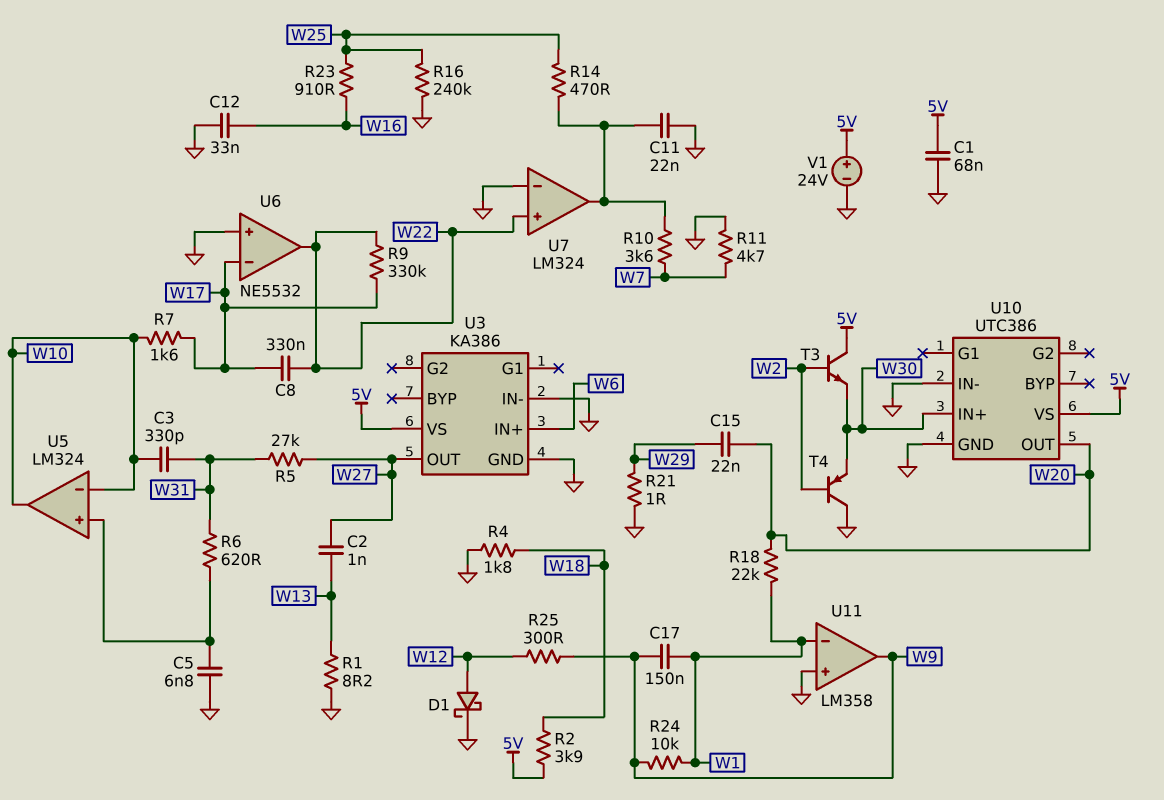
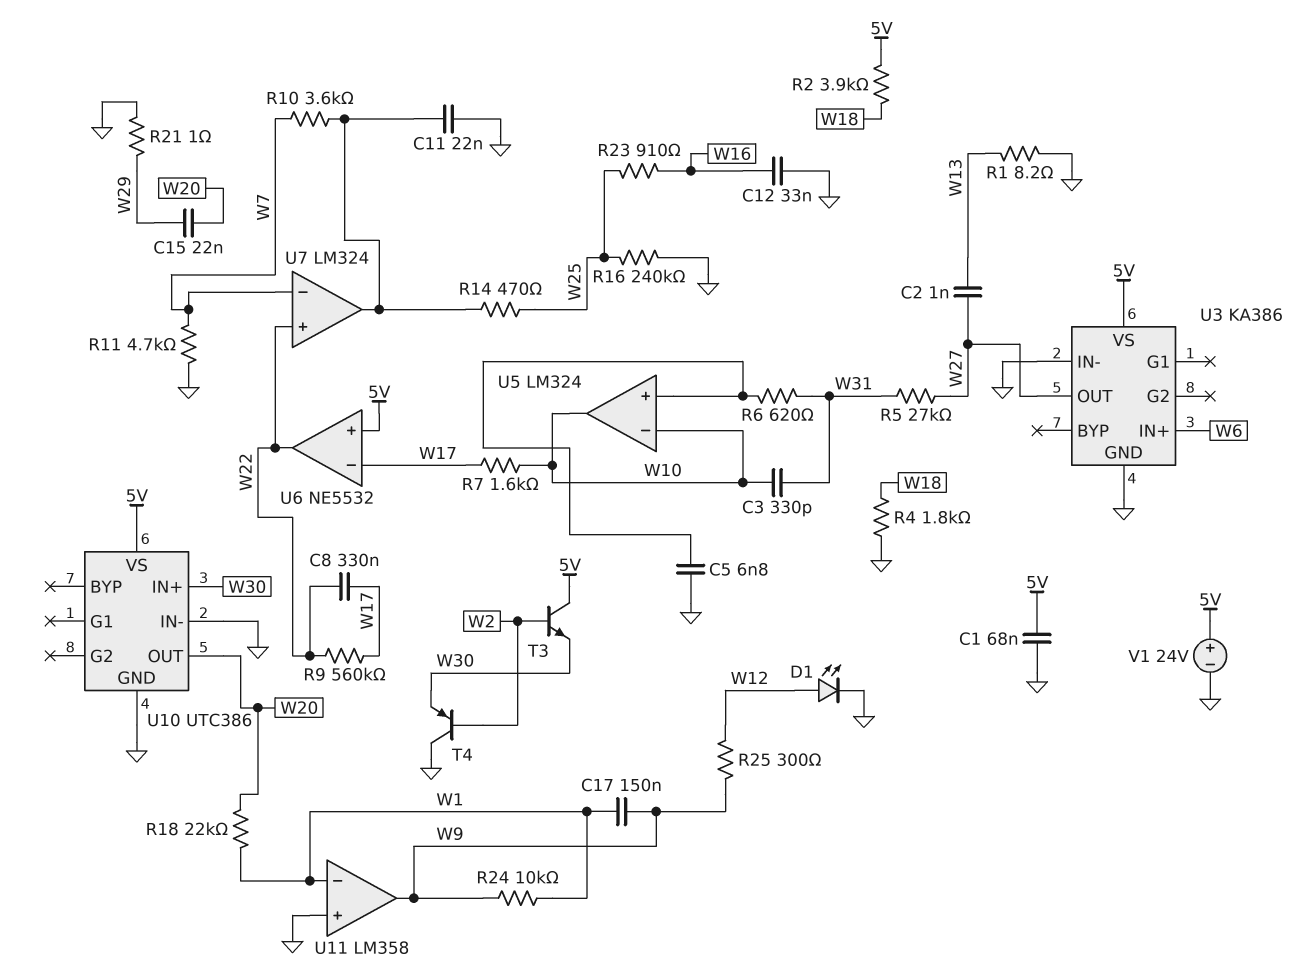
D1: schottky (A W12, K GND) -> LED (A W12, K GND)
R9: 330k (W17, W22) -> 560k (W17, W22)
U6 pin in+: GND -> 5V
U7 pin in-: GND -> W7

